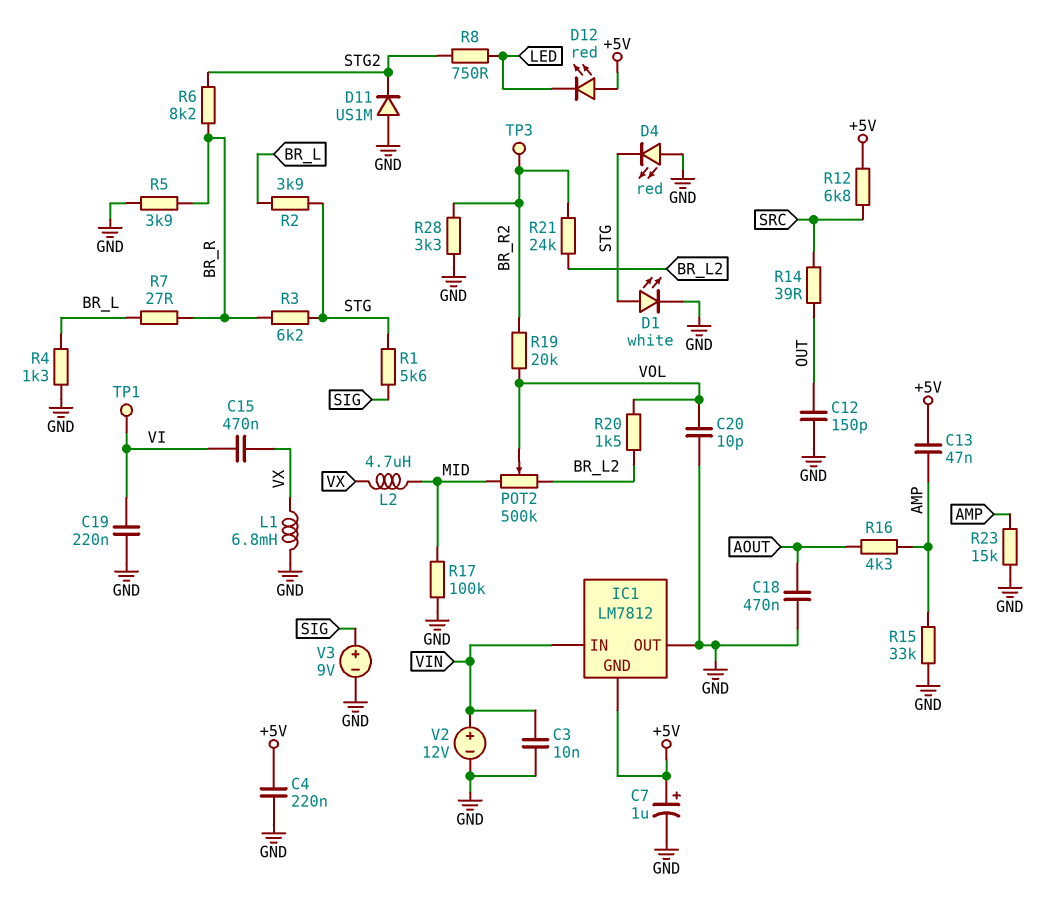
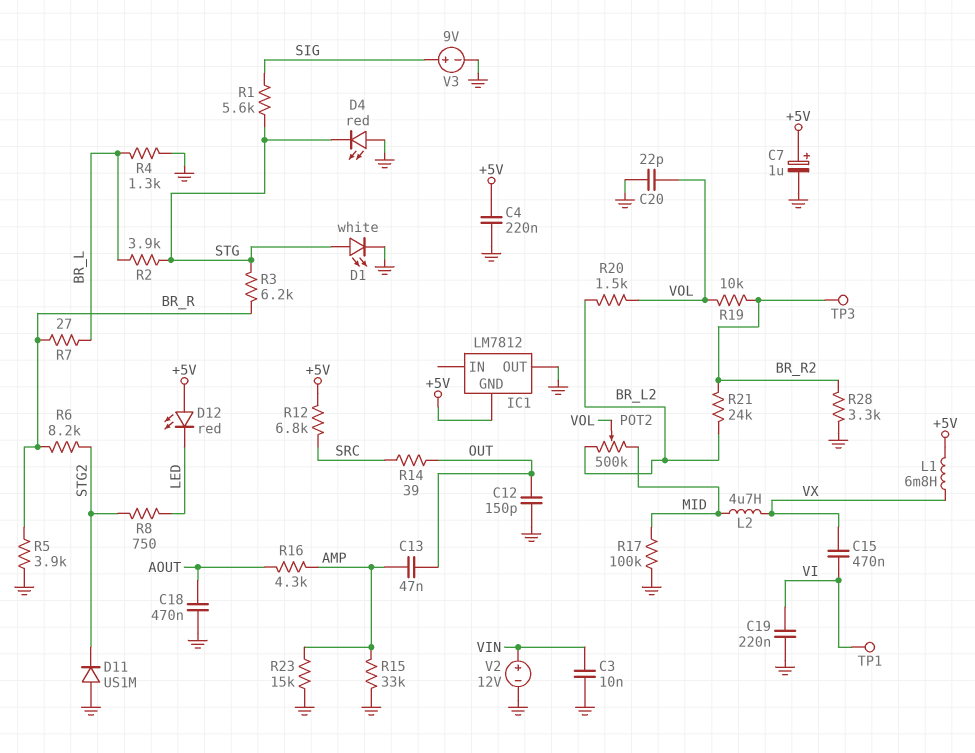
C13: 47nF (+5V, AMP) -> 47nF (AMP, OUT)
C20: 10pF (GND, VOL) -> 22pF (GND, VOL)
IC1 pin IN: VIN -> none
L1: 6.8mH (GND, VX) -> 6.8mH (+5V, VX)
R19: 20k (BR_R2, VOL) -> 10k (BR_R2, VOL)

